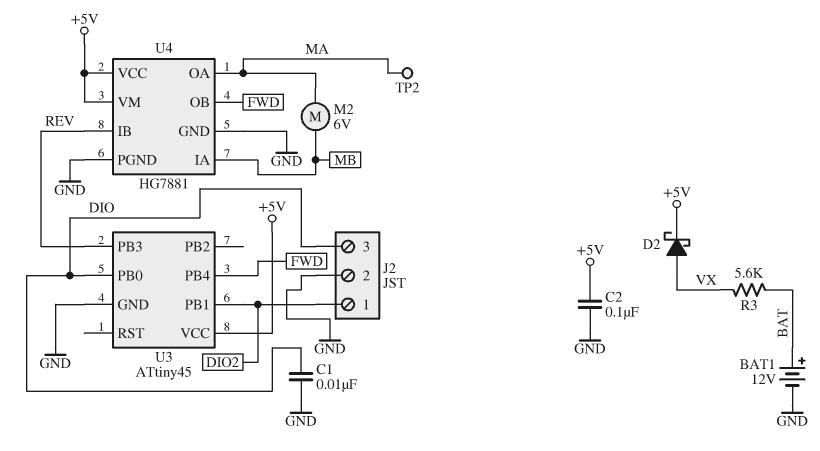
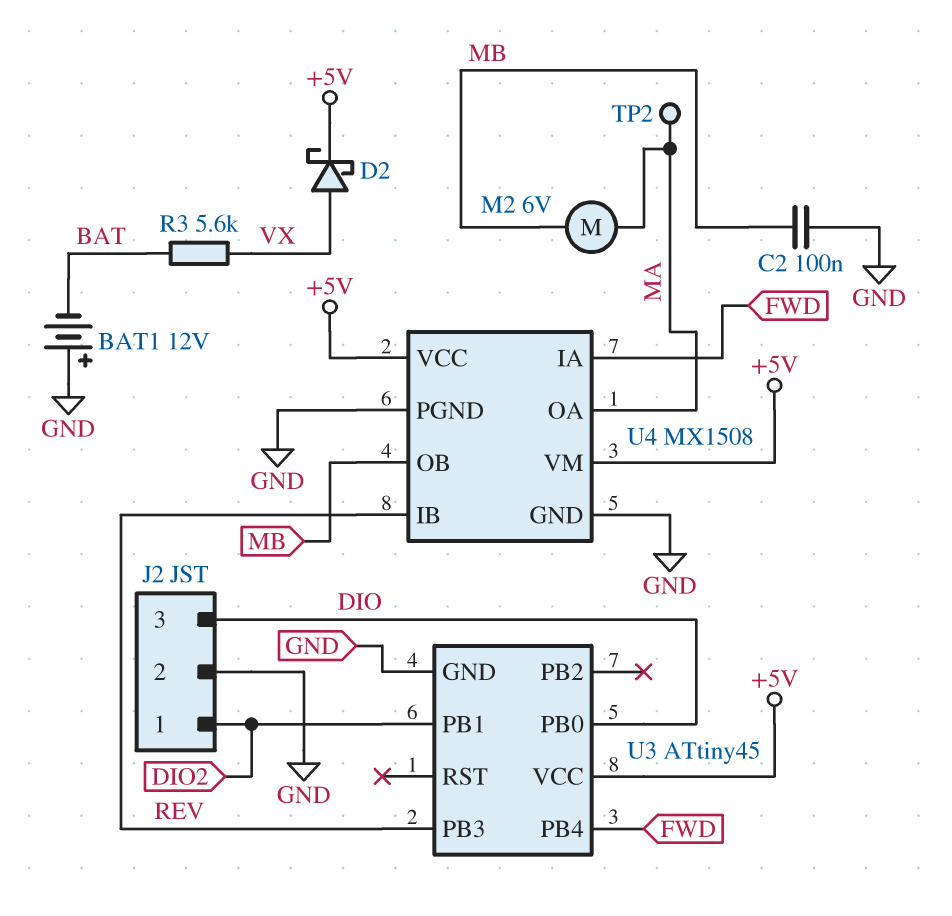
BAT1: 12V (plus BAT, minus GND) -> 12V (plus GND, minus BAT)
C1: 10nF (DIO, GND) -> none
C2: 100nF (+5V, GND) -> 100nF (GND, MB)
U4: HG7881 -> MX1508
U4 pin IA: MB -> FWD
U4 pin OB: FWD -> MB

